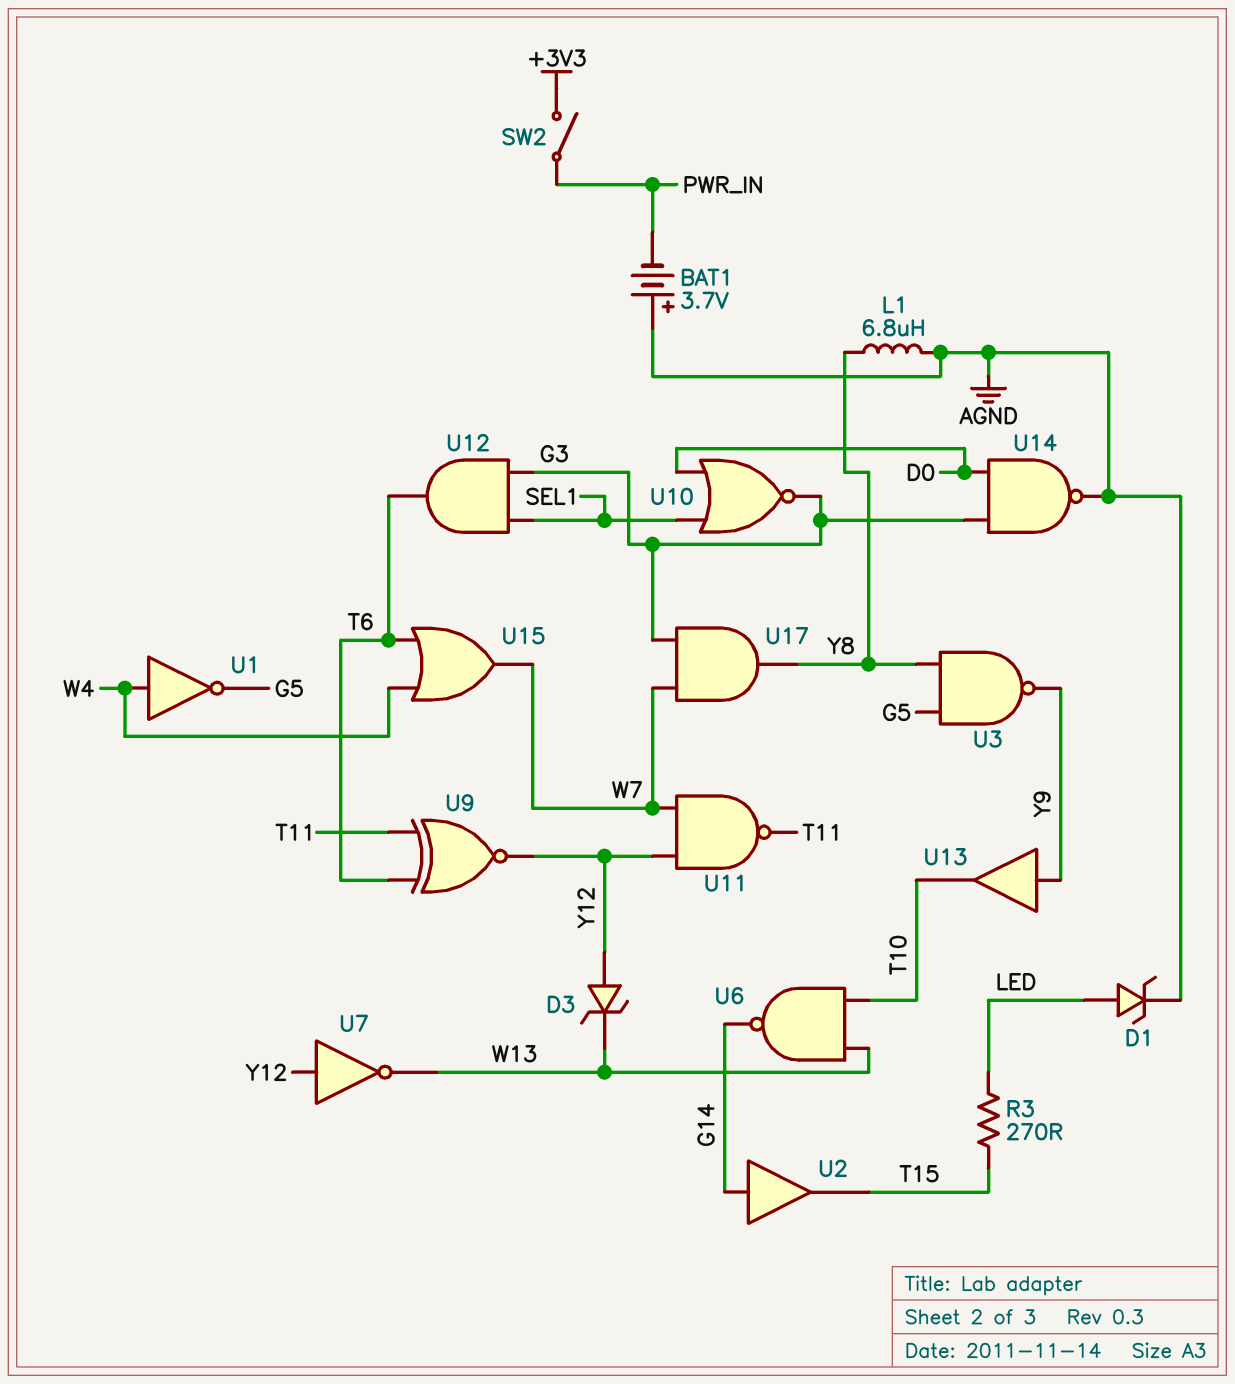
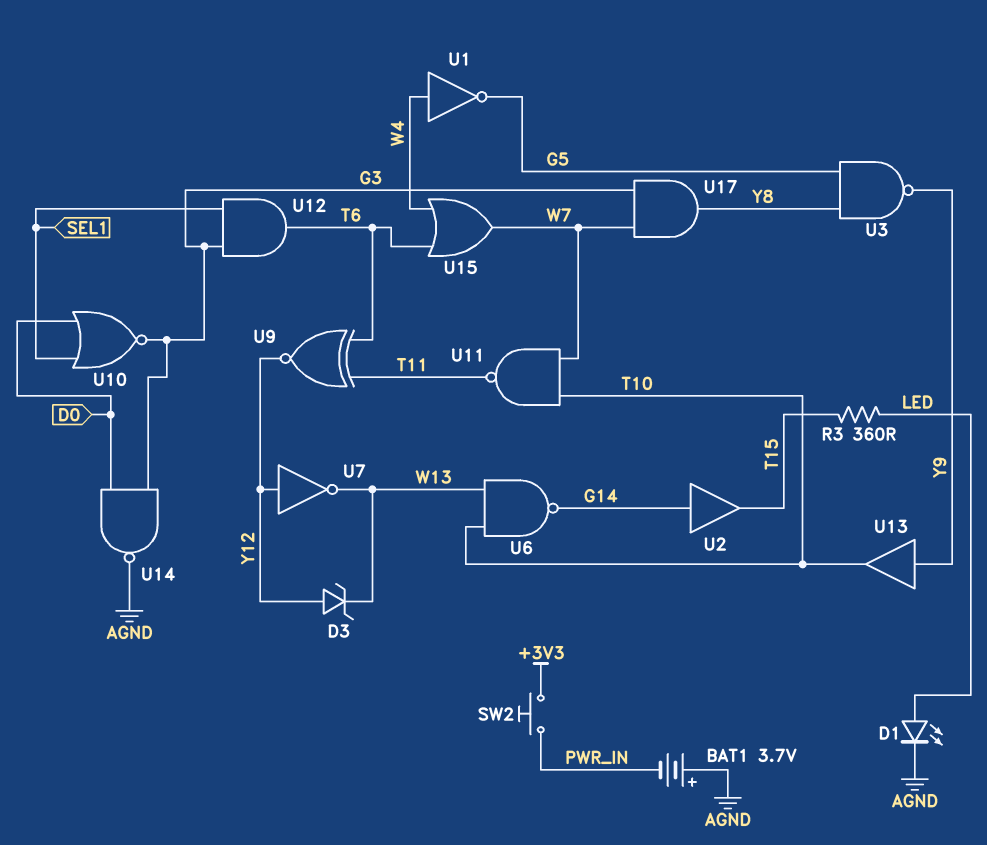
D1: zener (A LED, K AGND) -> LED (A LED, K AGND)
L1: 6.8uH (AGND, Y8) -> none
R3: 270 (LED, T15) -> 360 (LED, T15)
SW2: switch (+3V3, PWR_IN) -> button (+3V3, PWR_IN)
U11: NAND (in W7, in Y12, out T11) -> NAND (in T10, in W7, out T11)

